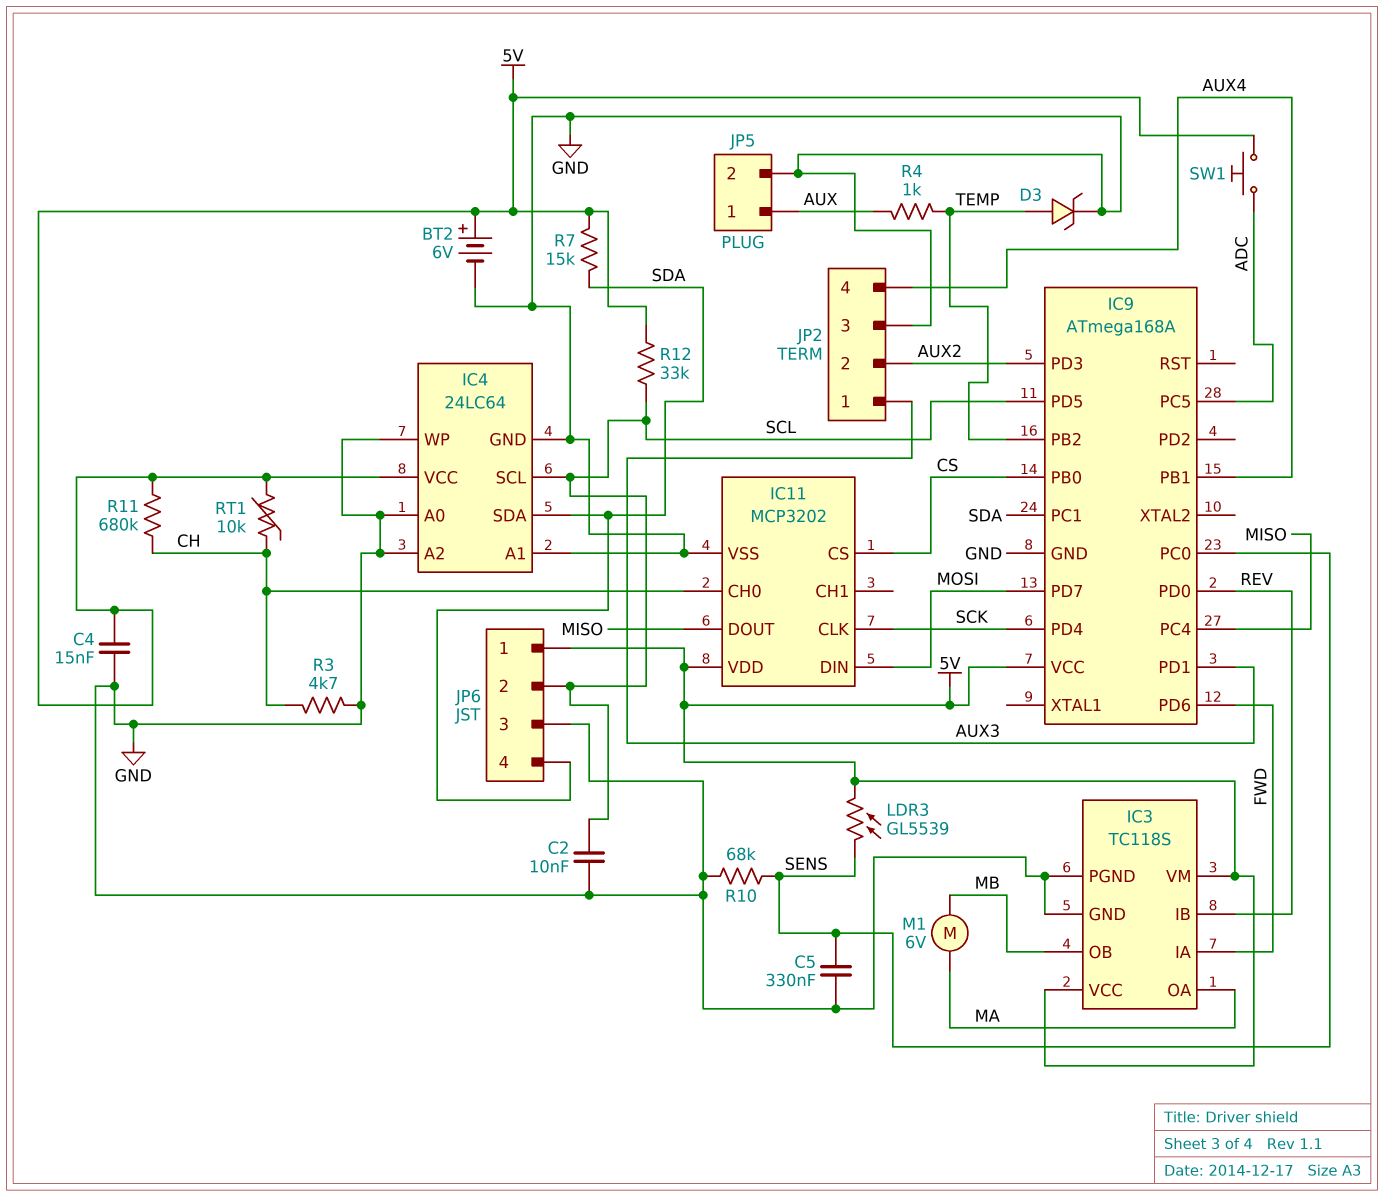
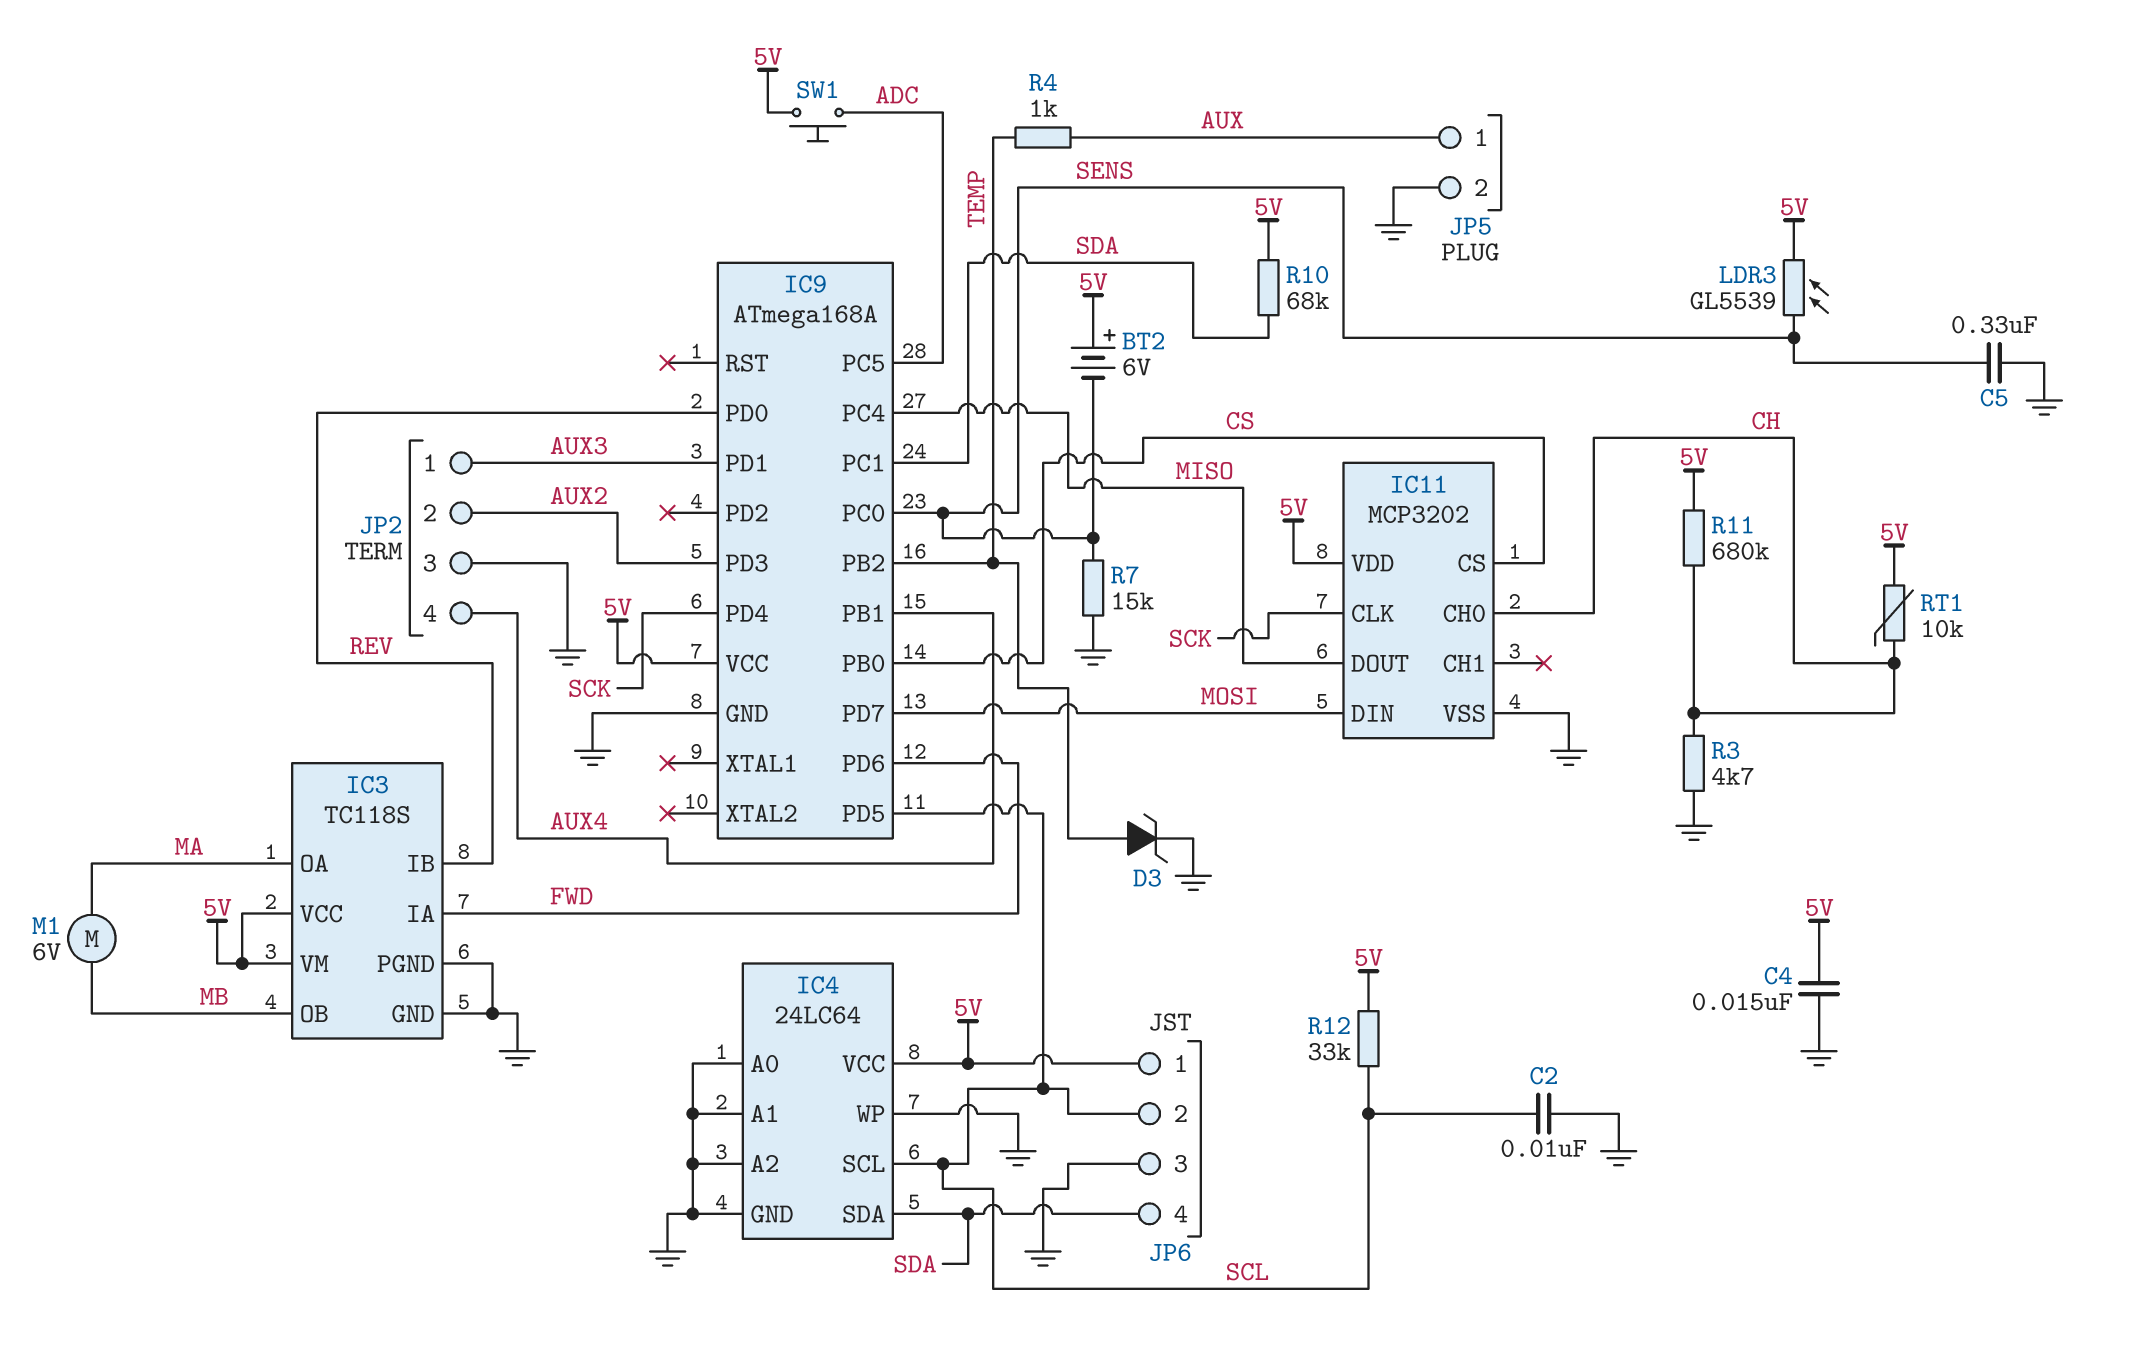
BT2: 6V (plus 5V, minus GND) -> 6V (plus 5V, minus SENS)
R7: 15k (5V, SDA) -> 15k (GND, SENS)
R10: 68k (GND, SENS) -> 68k (5V, SDA)

